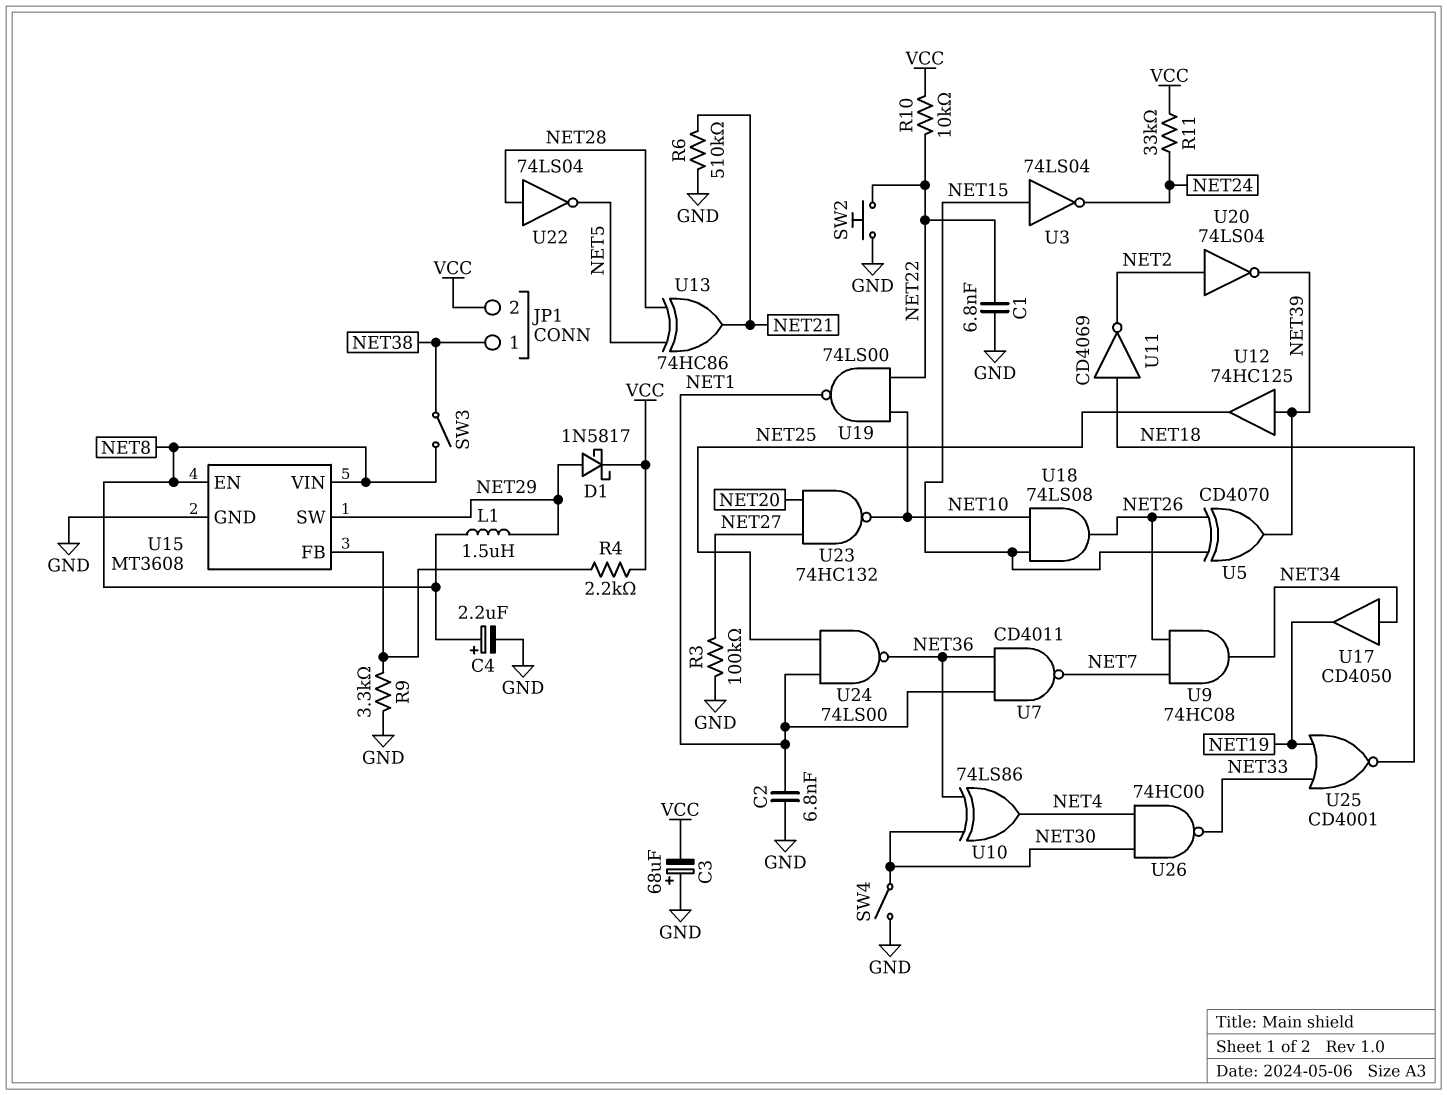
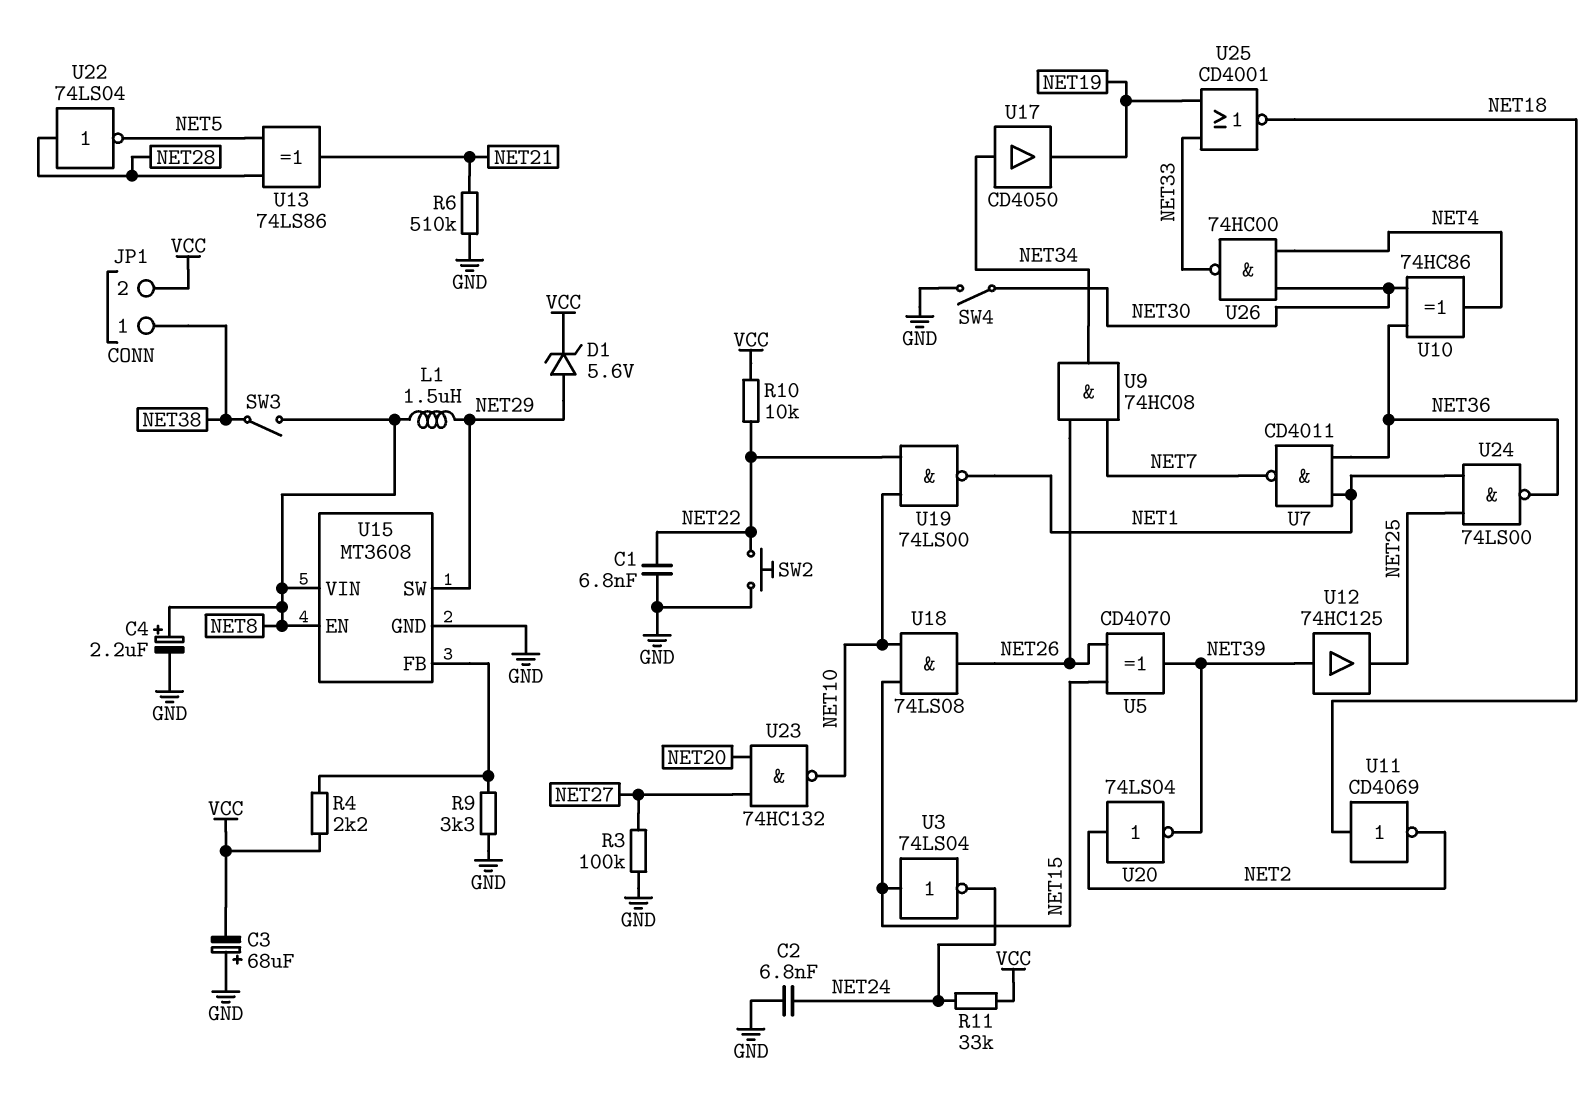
C2: 6.8nF (GND, NET1) -> 6.8nF (GND, NET24)
D1: schottky 1N5817 (A NET29, K VCC) -> zener 5.6V (A NET29, K VCC)
U10: XOR 74LS86 (in NET30, in NET36, out NET4) -> XOR 74HC86 (in NET30, in NET36, out NET4)
U13: XOR 74HC86 (in NET5, in NET28, out NET21) -> XOR 74LS86 (in NET5, in NET28, out NET21)

